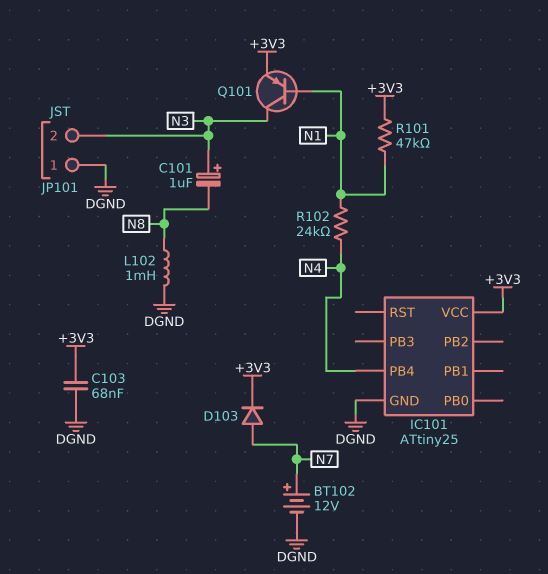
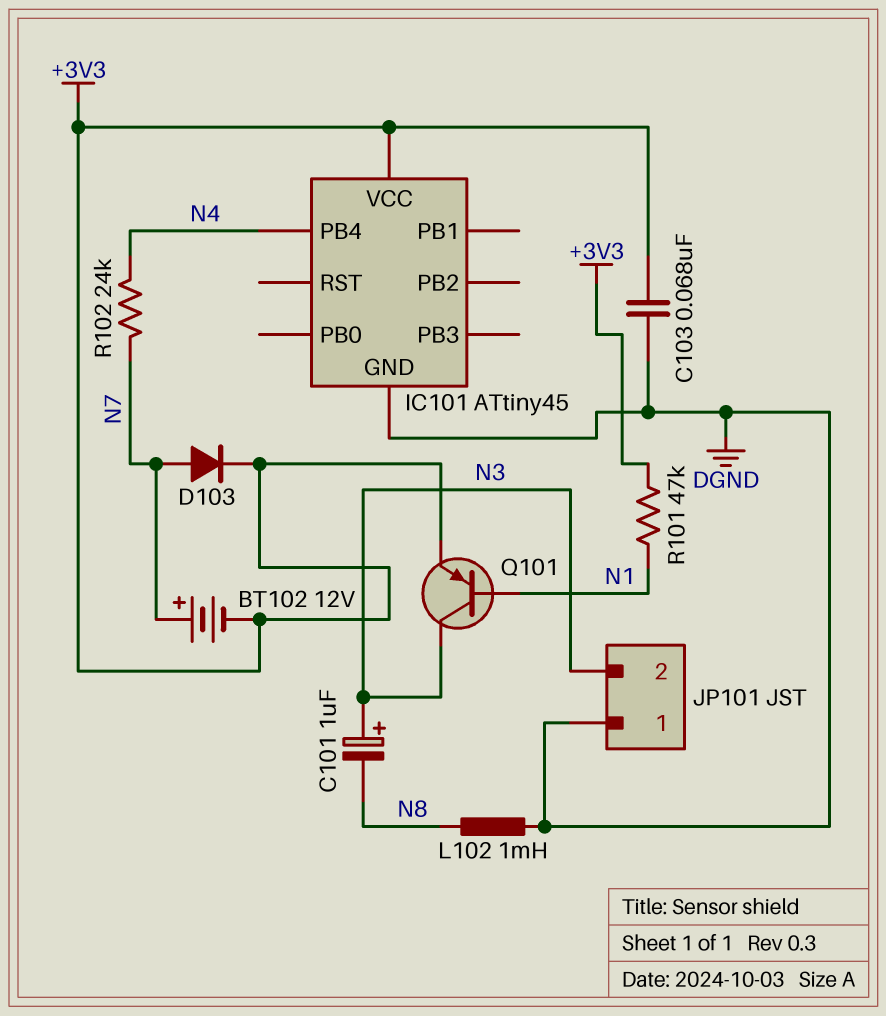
BT102: 12V (plus N7, minus DGND) -> 12V (plus N7, minus +3V3)
IC101: ATtiny25 -> ATtiny45
R102: 24k (N1, N4) -> 24k (N4, N7)

